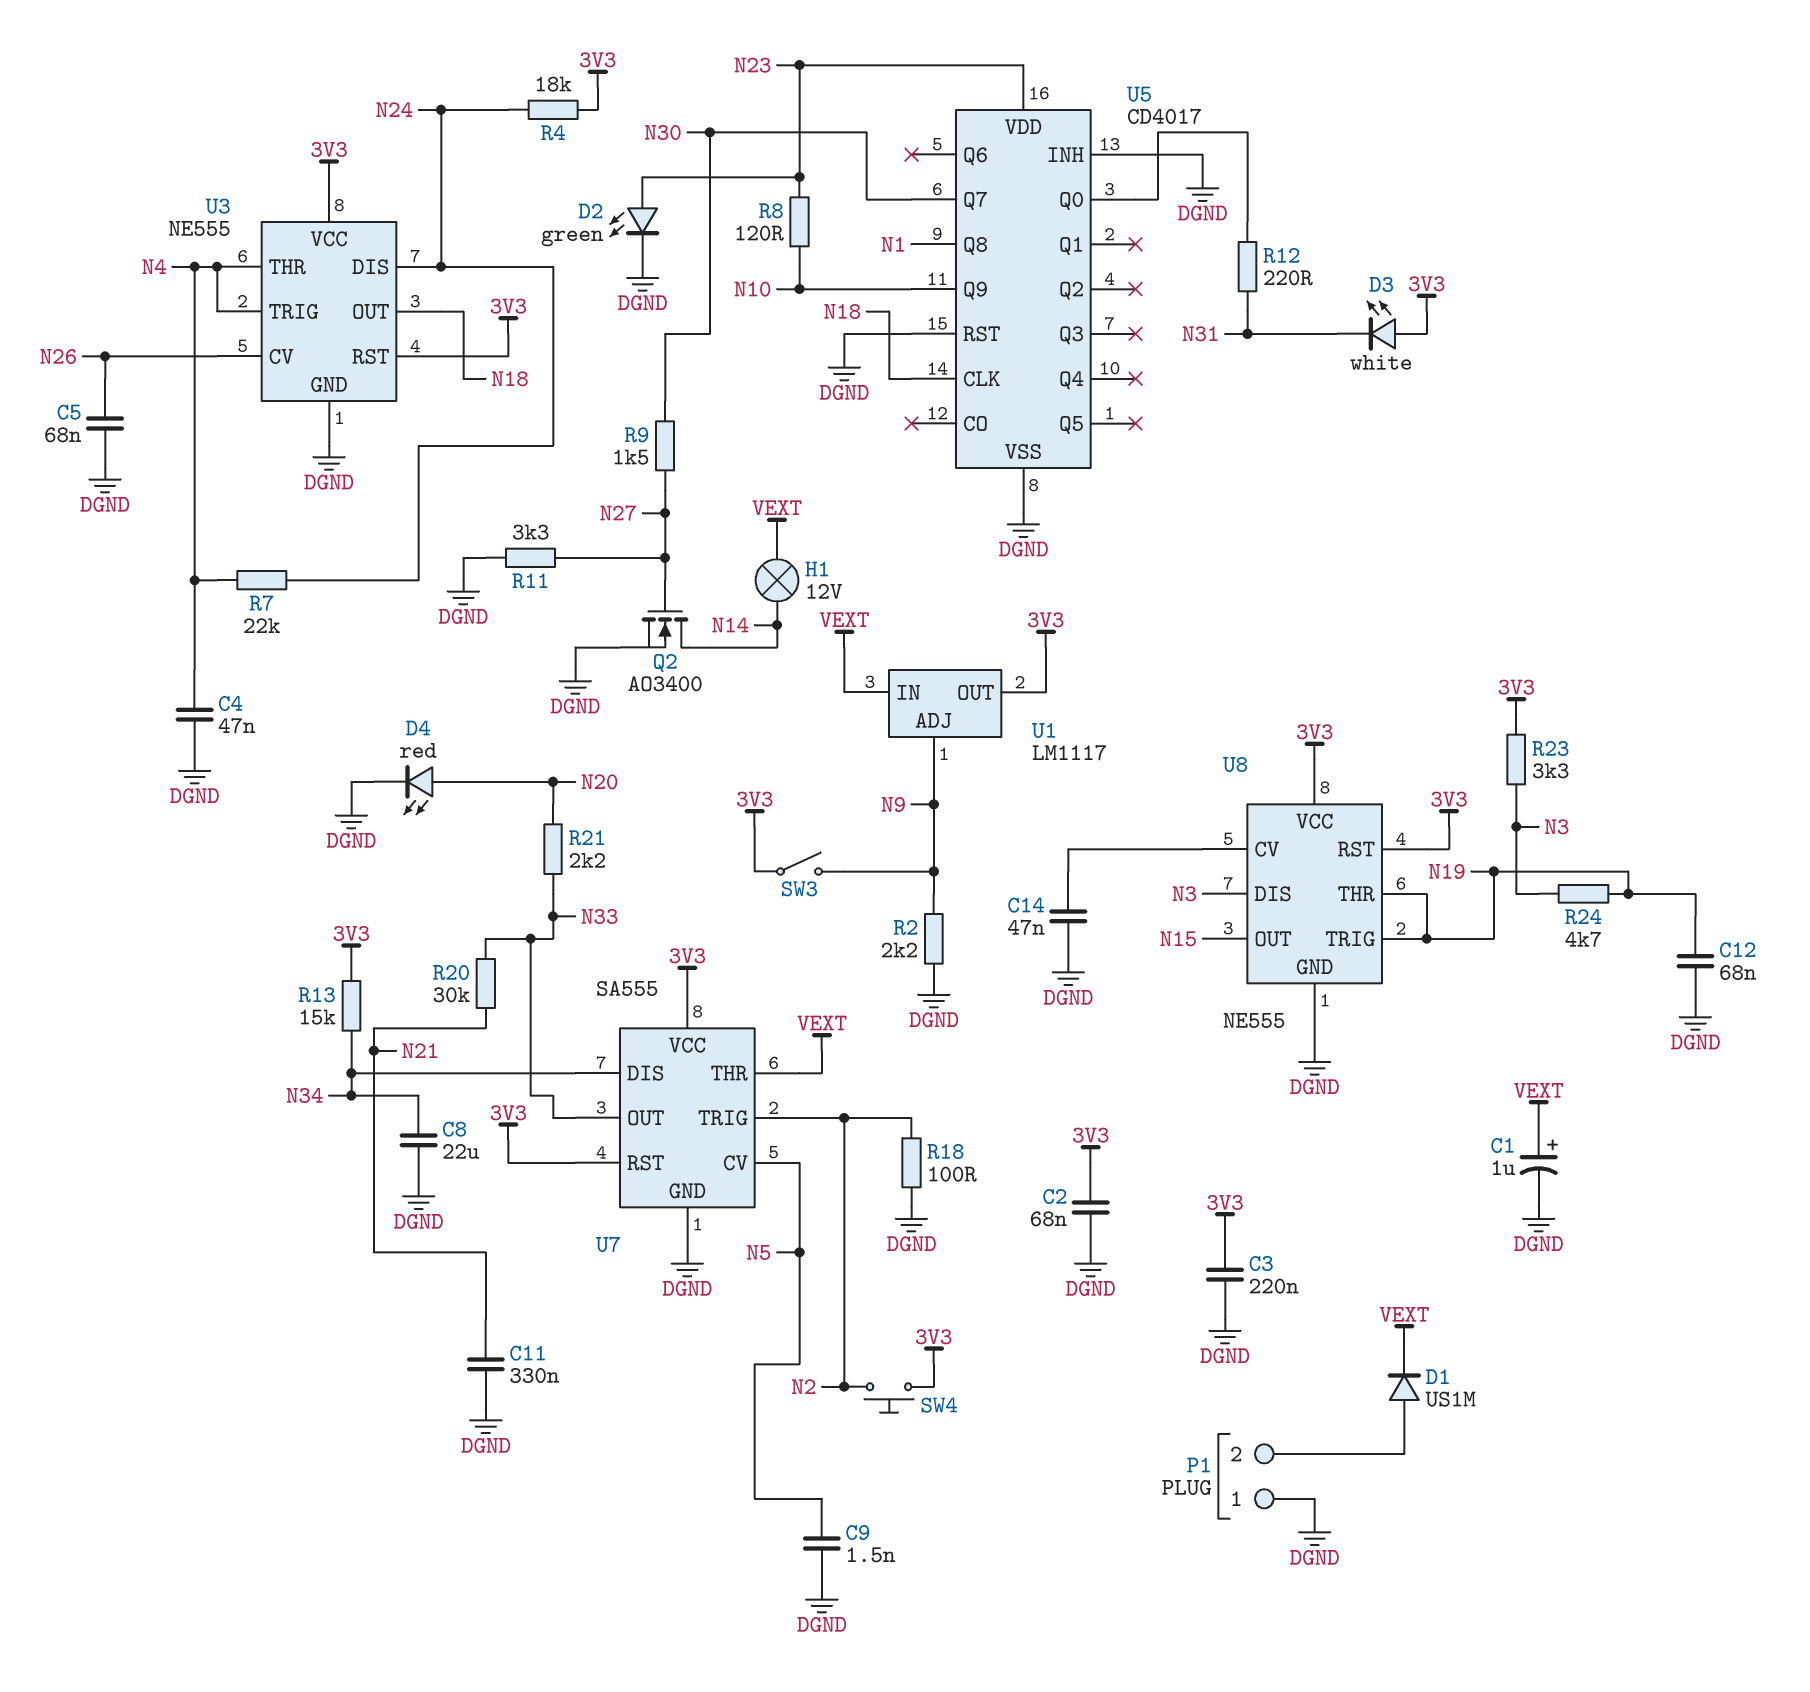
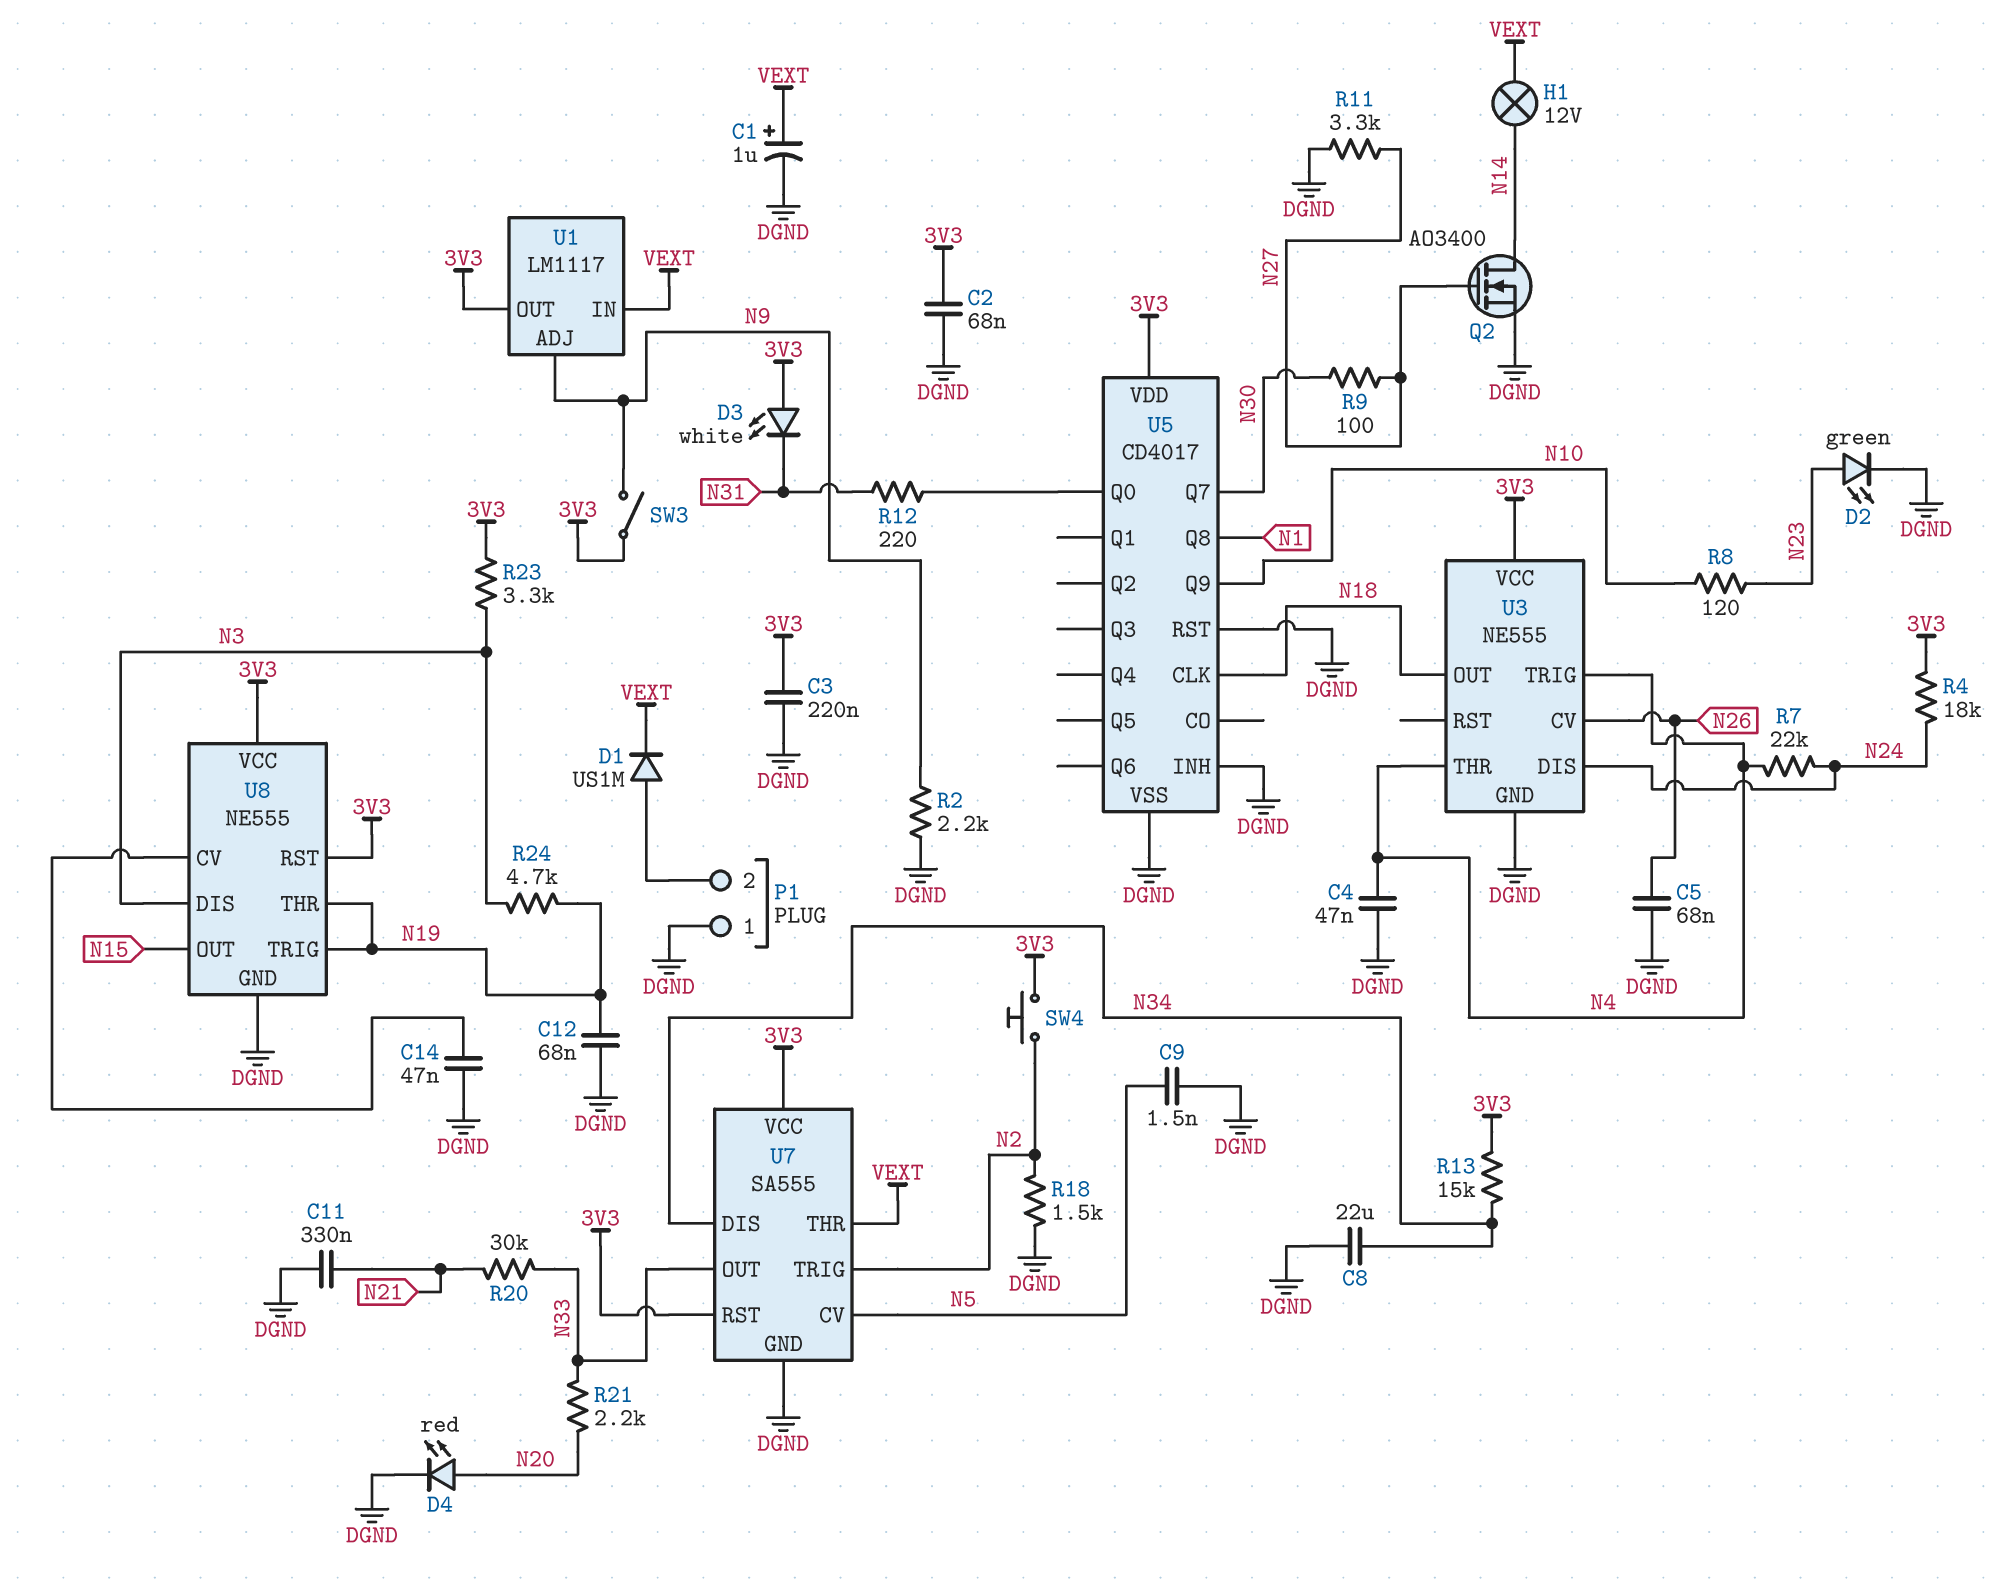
R9: 1.5k (N27, N30) -> 100 (N27, N30)
R18: 100 (DGND, N2) -> 1.5k (DGND, N2)
U3 pin RST: 3V3 -> none
U5 pin VDD: N23 -> 3V3

